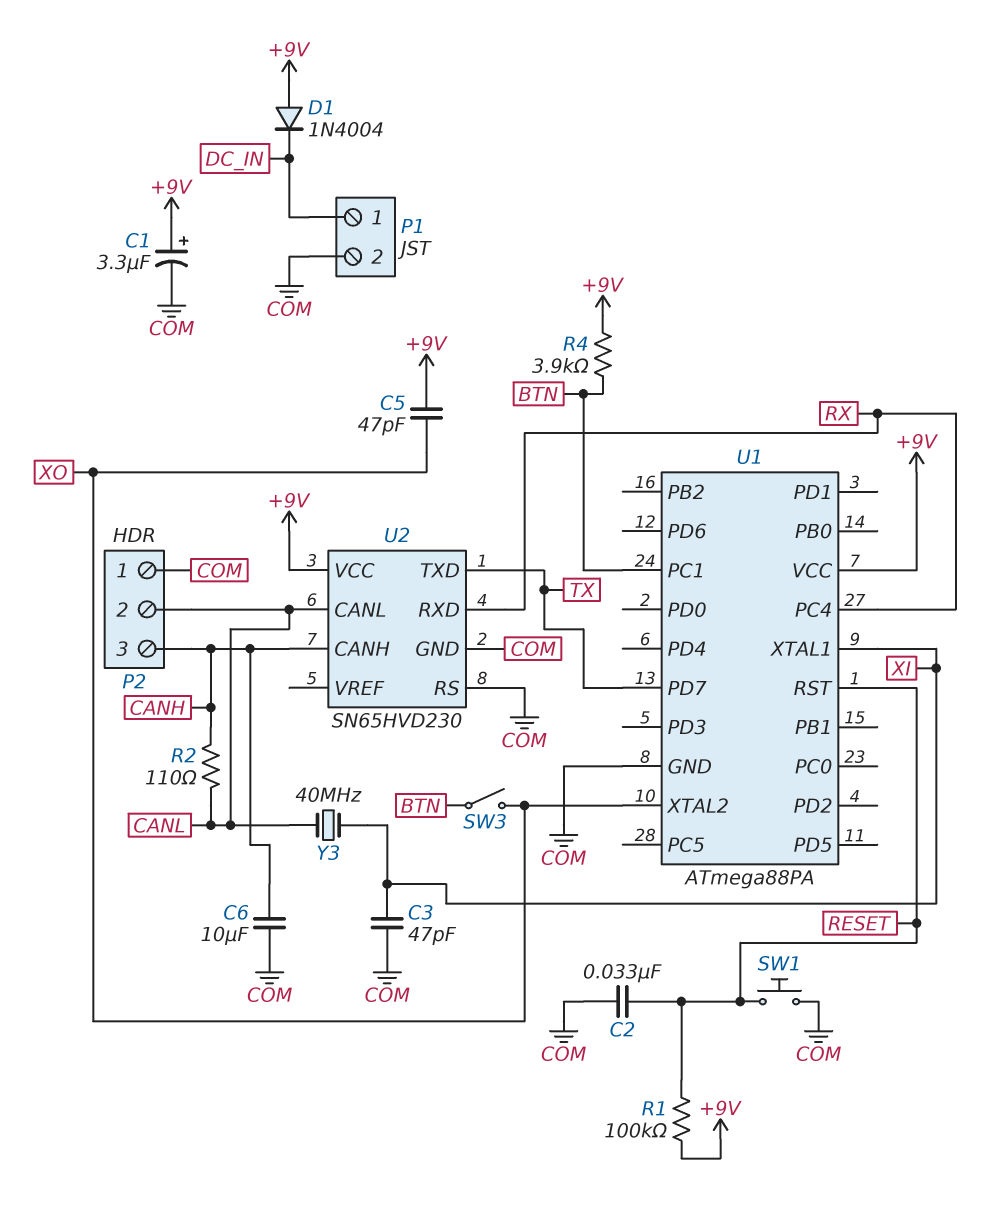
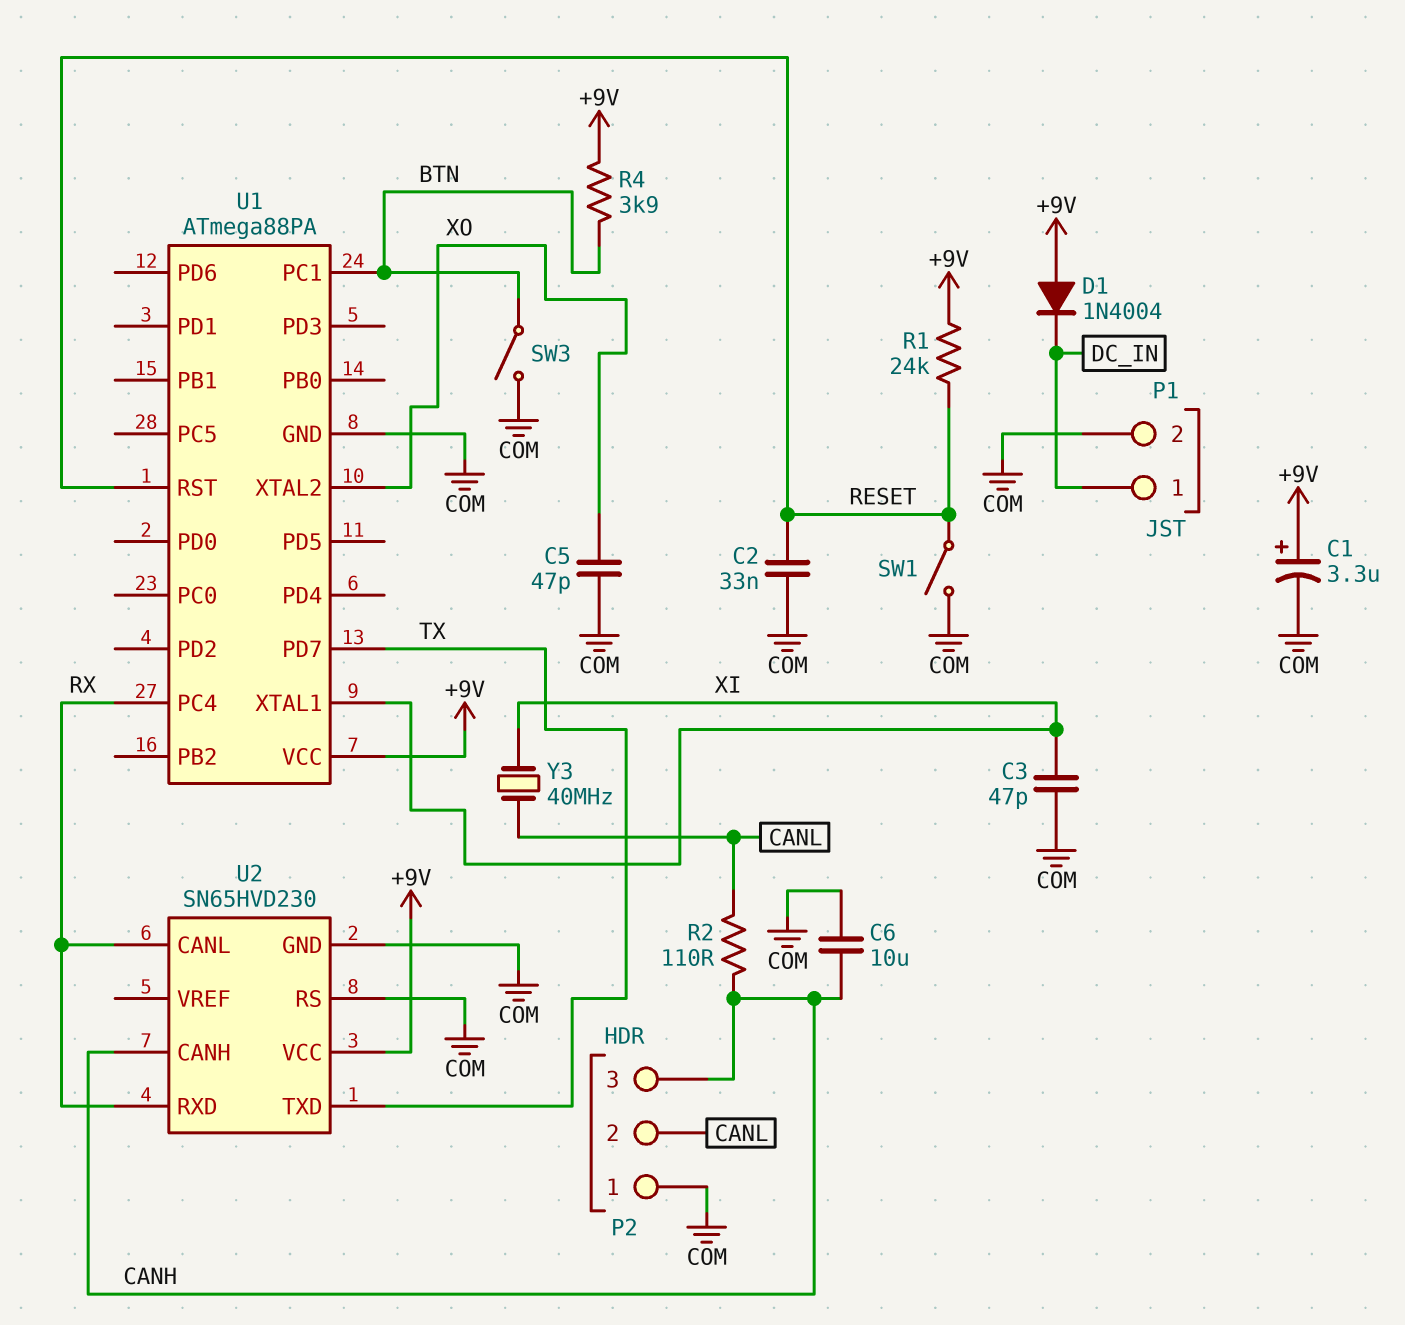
C5: 47pF (+9V, XO) -> 47pF (COM, XO)
R1: 100k (+9V, RESET) -> 24k (+9V, RESET)
SW1: button (COM, RESET) -> switch (COM, RESET)
SW3: switch (BTN, XO) -> switch (BTN, COM)
U2 pin CANL: CANL -> RX

